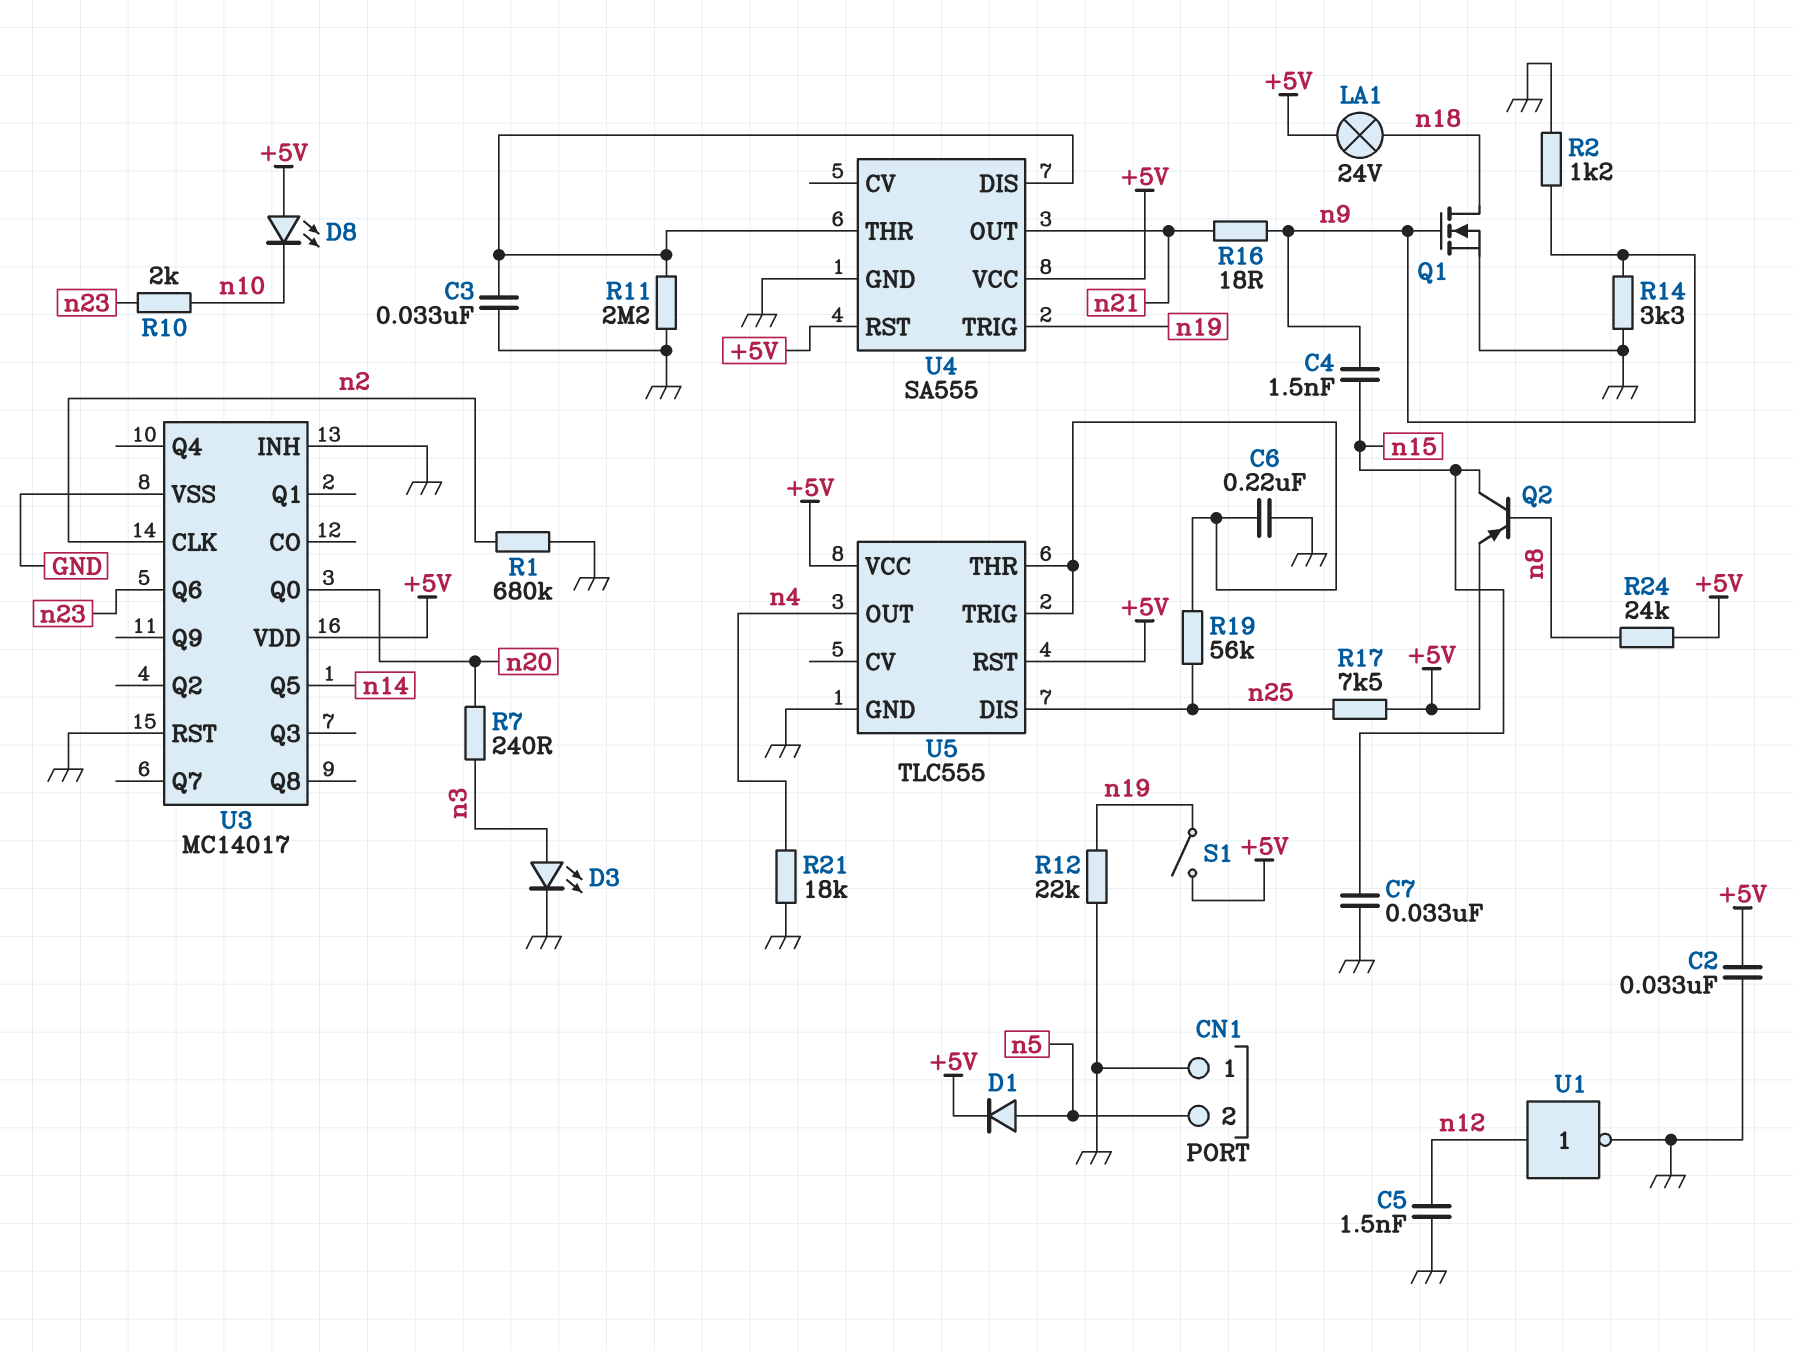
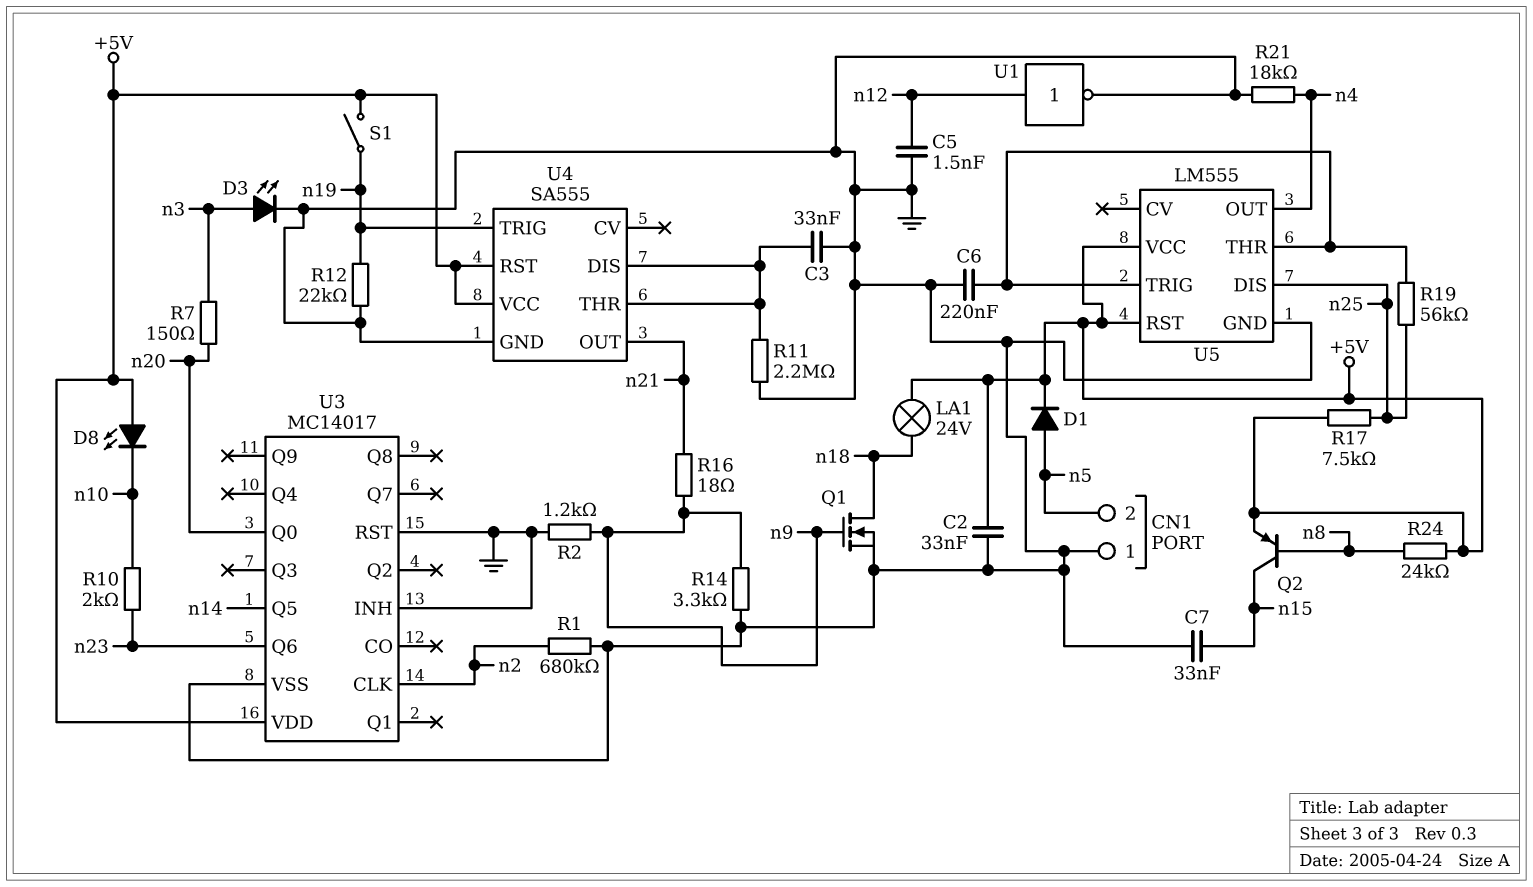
C4: 1.5nF (n9, n15) -> none
R7: 240 (n3, n20) -> 150 (n3, n20)
U5: TLC555 -> LM555

